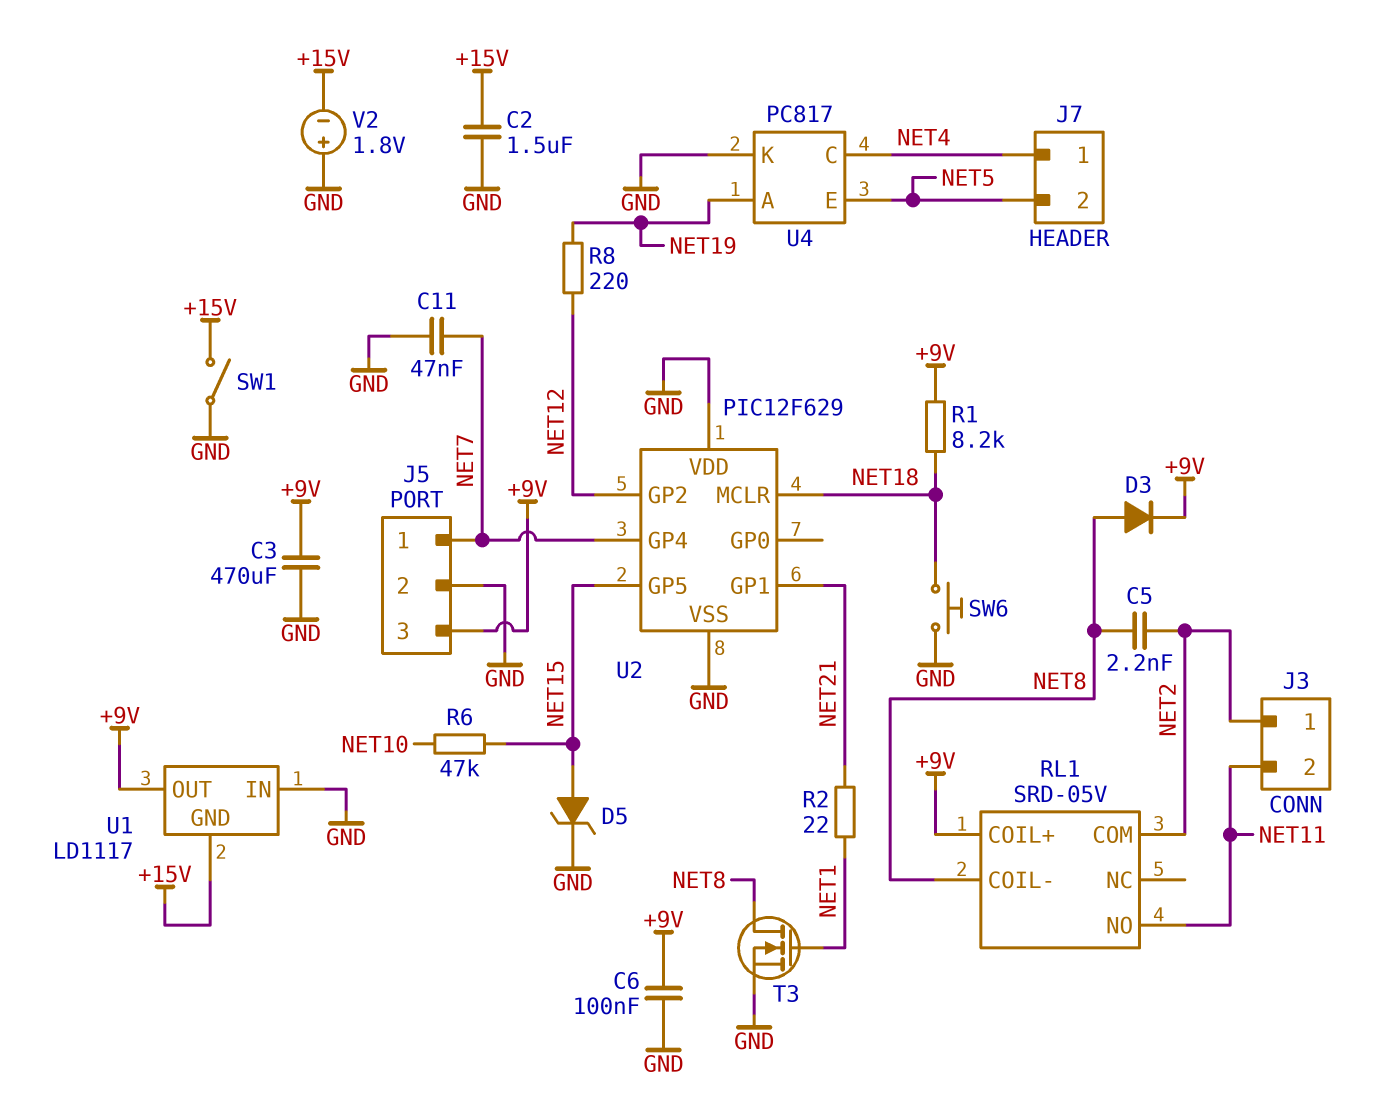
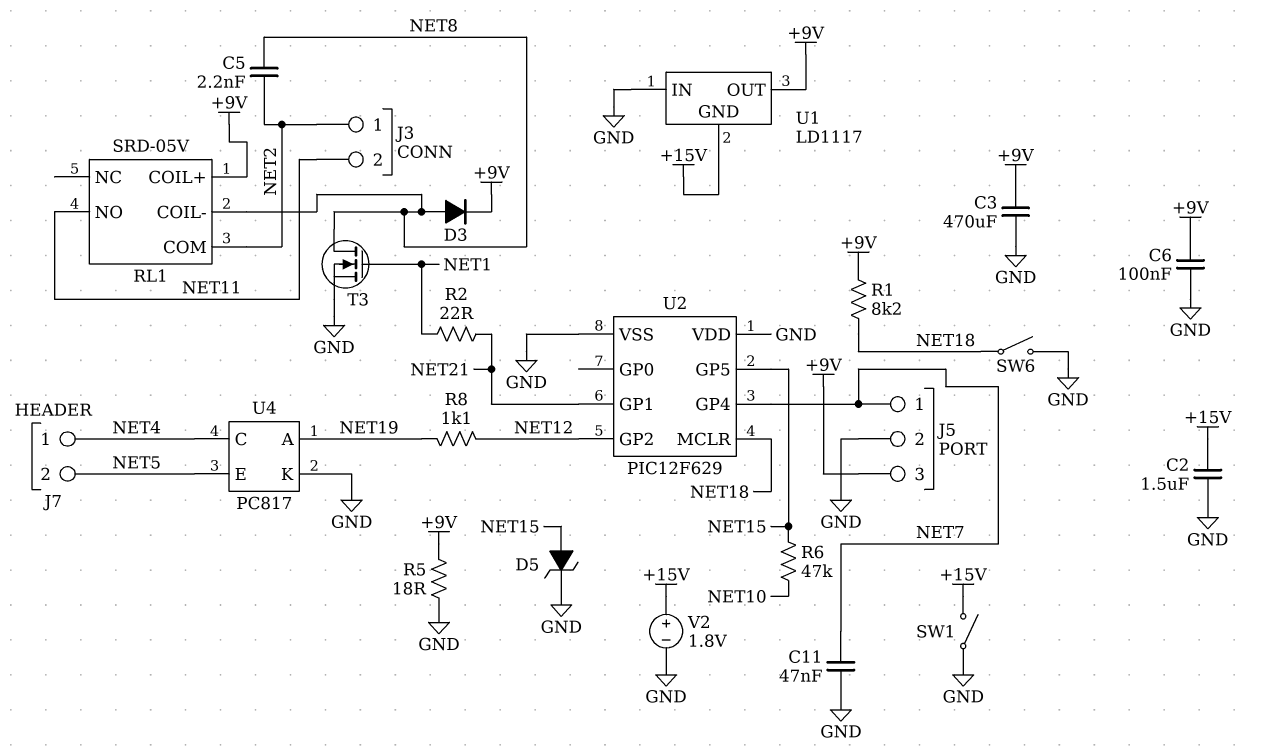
R5: none -> 18 (+9V, GND)
R8: 220 (NET12, NET19) -> 1.1k (NET12, NET19)
SW6: button (GND, NET18) -> switch (GND, NET18)
V2: 1.8V (plus GND, minus +15V) -> 1.8V (plus +15V, minus GND)

